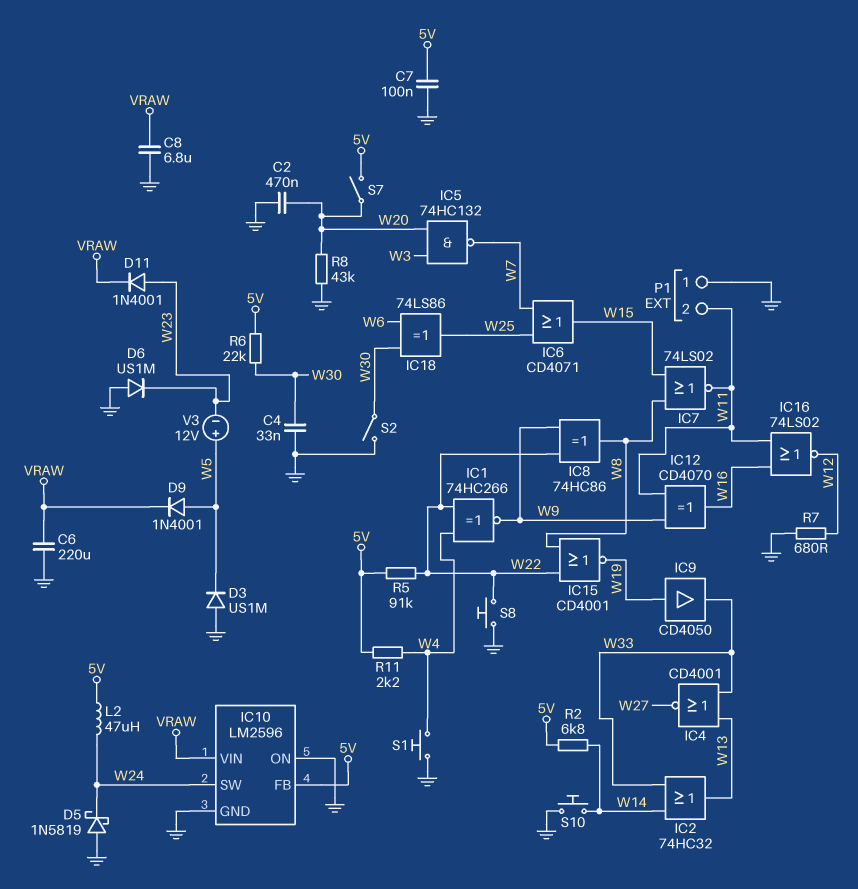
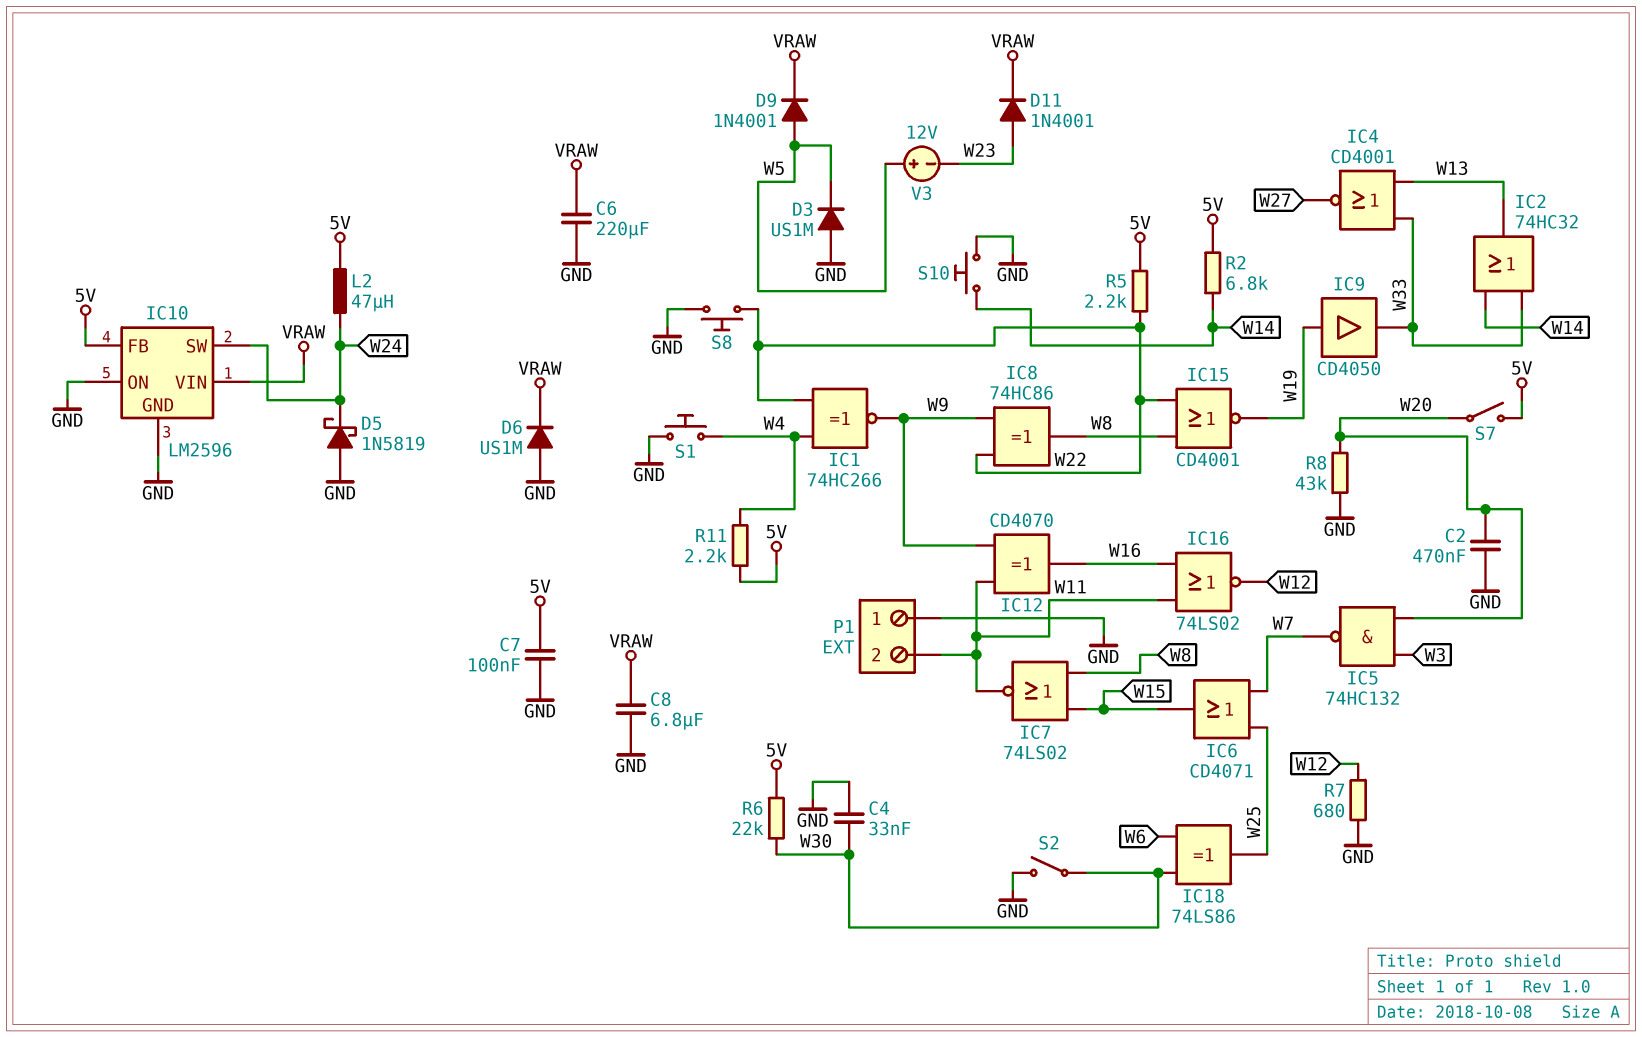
D6: diode US1M (A GND, K W23) -> diode US1M (A GND, K VRAW)
R5: 91k (5V, W22) -> 2.2k (5V, W22)

